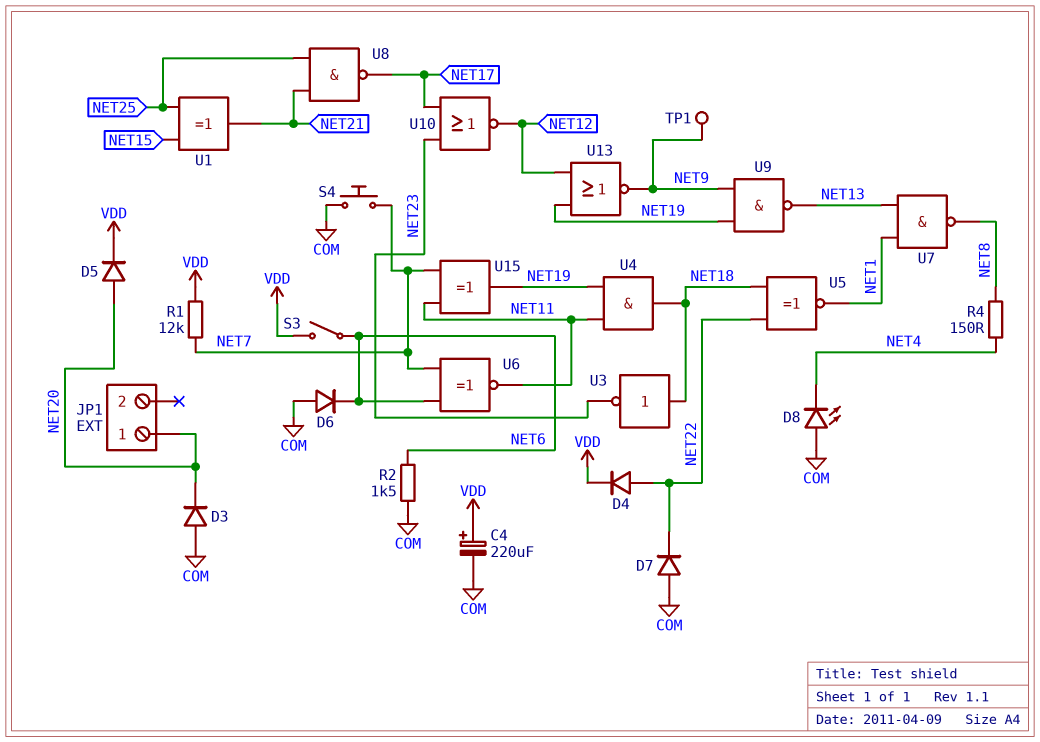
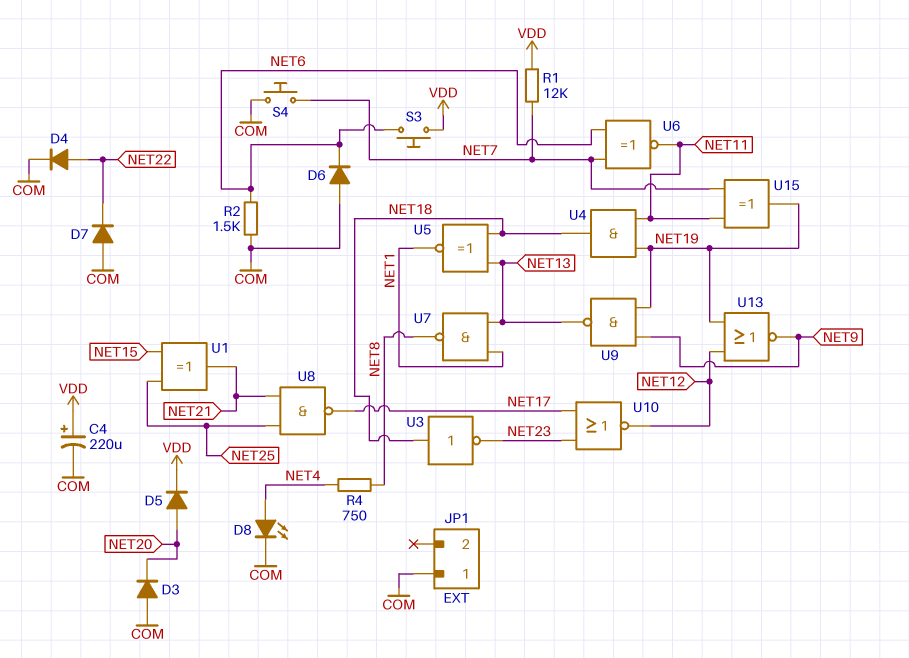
D4: diode (A NET22, K VDD) -> diode (A NET22, K COM)
D8: LED (A COM, K NET4) -> LED (A NET4, K COM)
JP1 pin 1: NET20 -> COM
R4: 150 (NET4, NET8) -> 750 (NET4, NET8)
S3: switch (NET6, VDD) -> button (NET6, VDD)
TP1: test point (NET9) -> none
U5: XNOR (in NET18, in NET22, out NET1) -> XNOR (in NET13, in NET18, out NET1)

